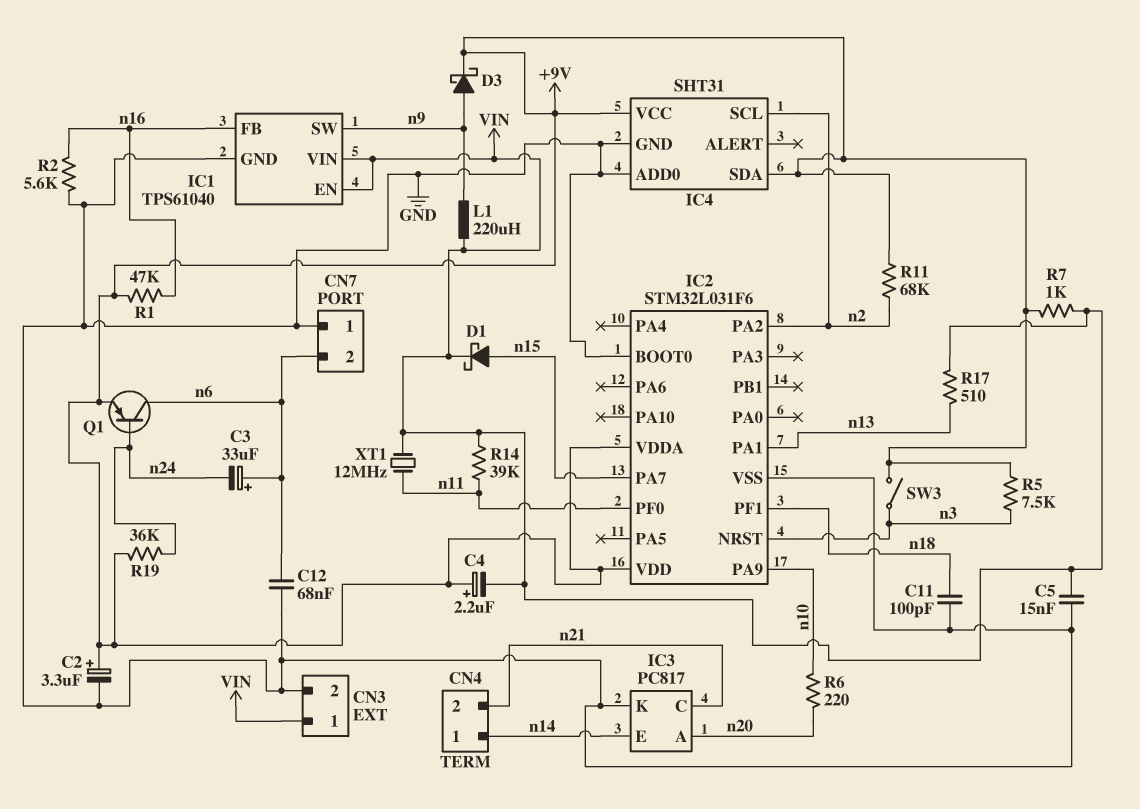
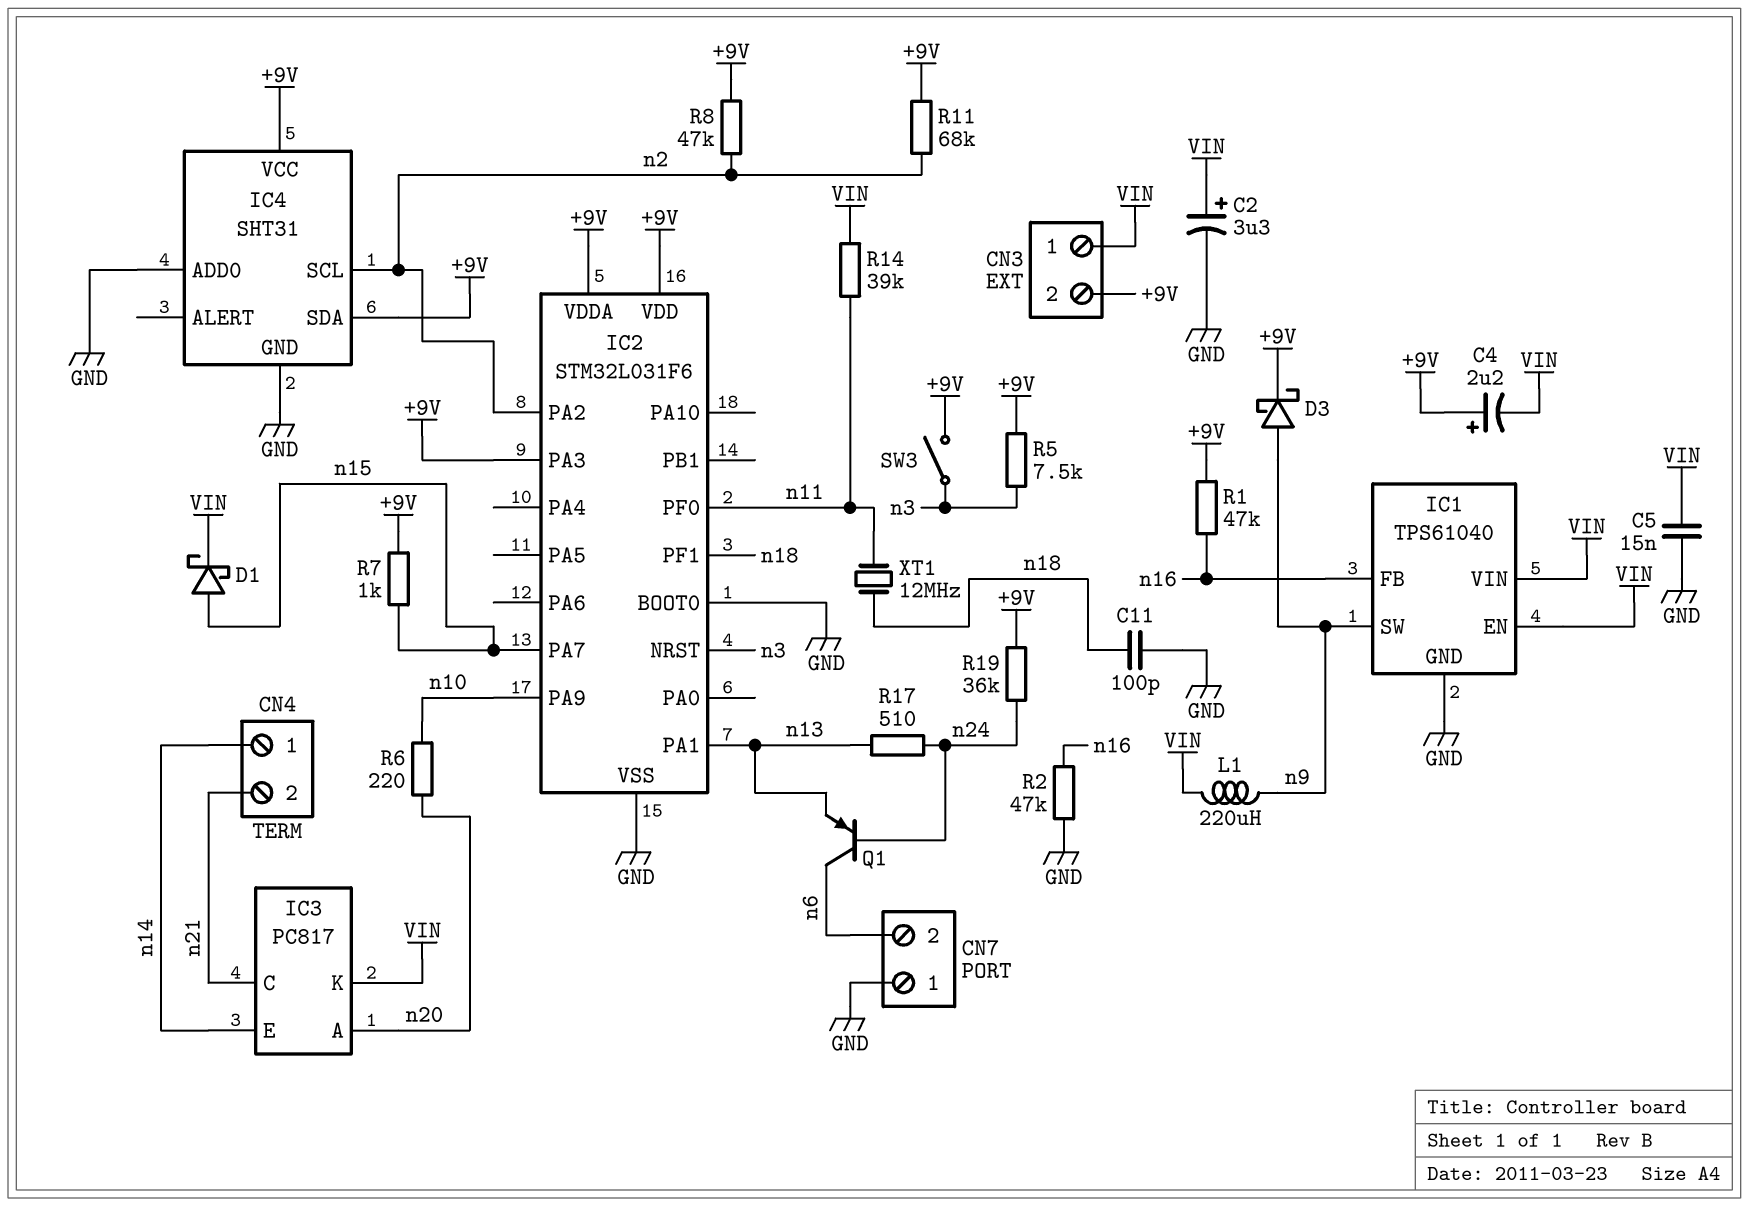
C2: 3.3uF (plus +9V, minus GND) -> 3.3uF (plus VIN, minus GND)
C3: 33uF (plus n6, minus n24) -> none
C12: 68nF (GND, n6) -> none
CN3 pin 2: GND -> +9V
IC2 pin PA3: none -> +9V
IC3 pin K: GND -> VIN
Q1: PNP (B n24, C n6, E +9V) -> PNP (B n24, C n6, E n13)
R2: 5.6k (GND, n16) -> 47k (GND, n16)
R7: 1k (+9V, VIN) -> 1k (+9V, n15)
R8: none -> 47k (+9V, n2)
R17: 510 (VIN, n13) -> 510 (n13, n24)
XT1: 12MHz (VIN, n11) -> 12MHz (n11, n18)

